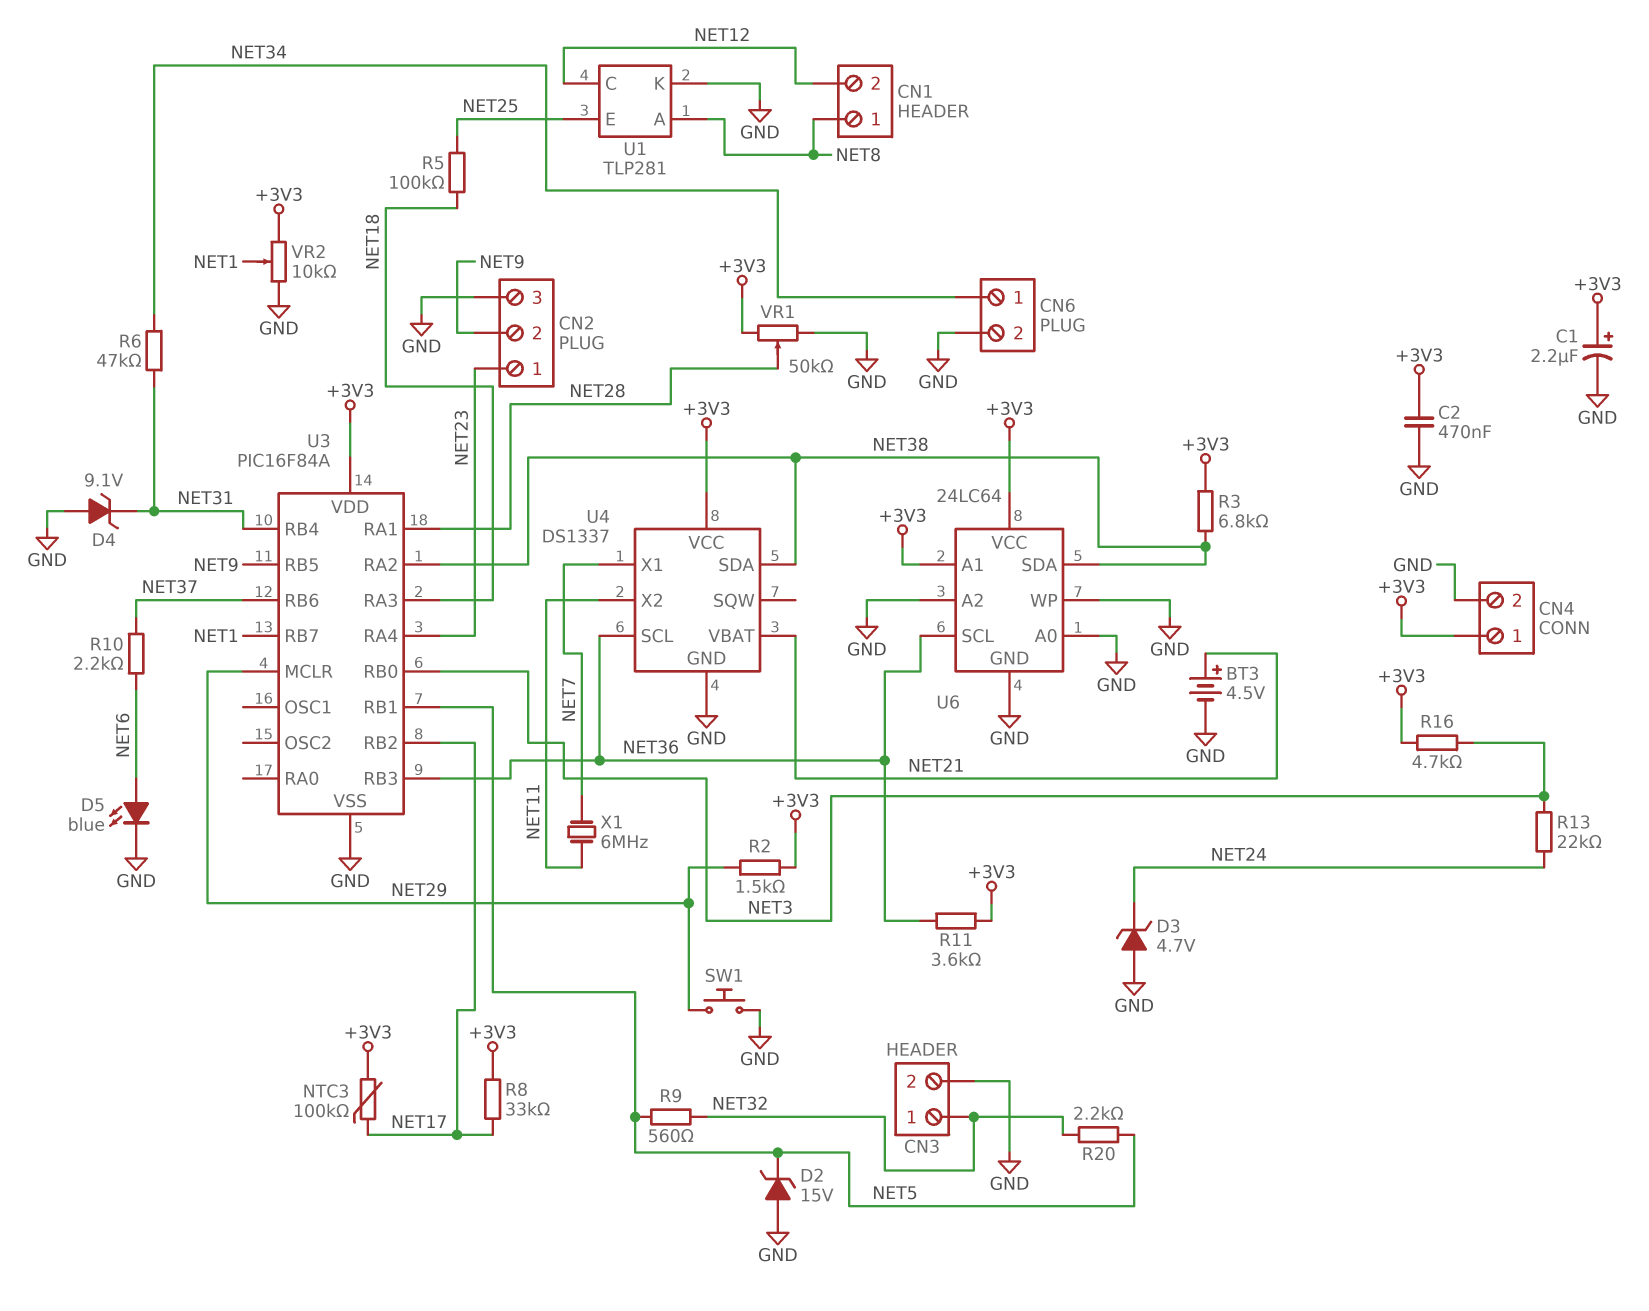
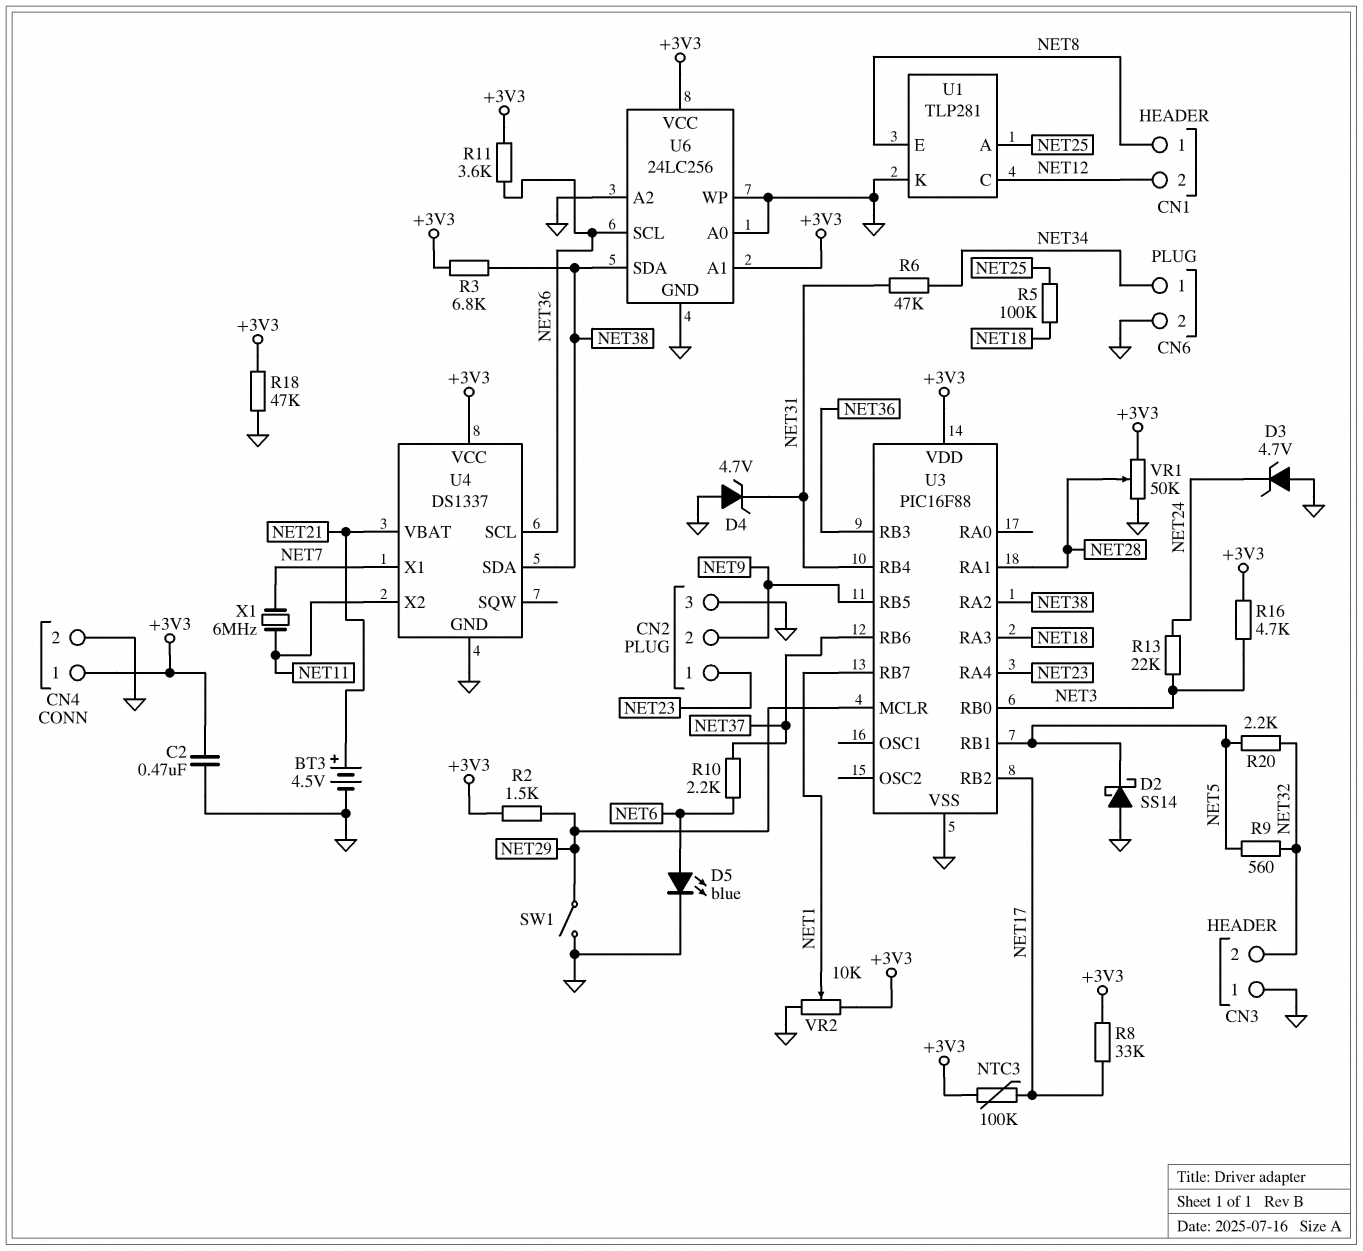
C1: 2.2uF (plus +3V3, minus GND) -> none
CN3 pin 1: NET32 -> GND
CN3 pin 2: GND -> NET32
D2: zener 15V (A GND, K NET5) -> schottky SS14 (A GND, K NET5)
D4: zener 9.1V (A GND, K NET31) -> zener 4.7V (A GND, K NET31)
R18: none -> 47k (+3V3, GND)
SW1: button (GND, NET29) -> switch (GND, NET29)
U1 pin A: NET8 -> NET25
U1 pin E: NET25 -> NET8
U3: PIC16F84A -> PIC16F88
U6: 24LC64 -> 24LC256

